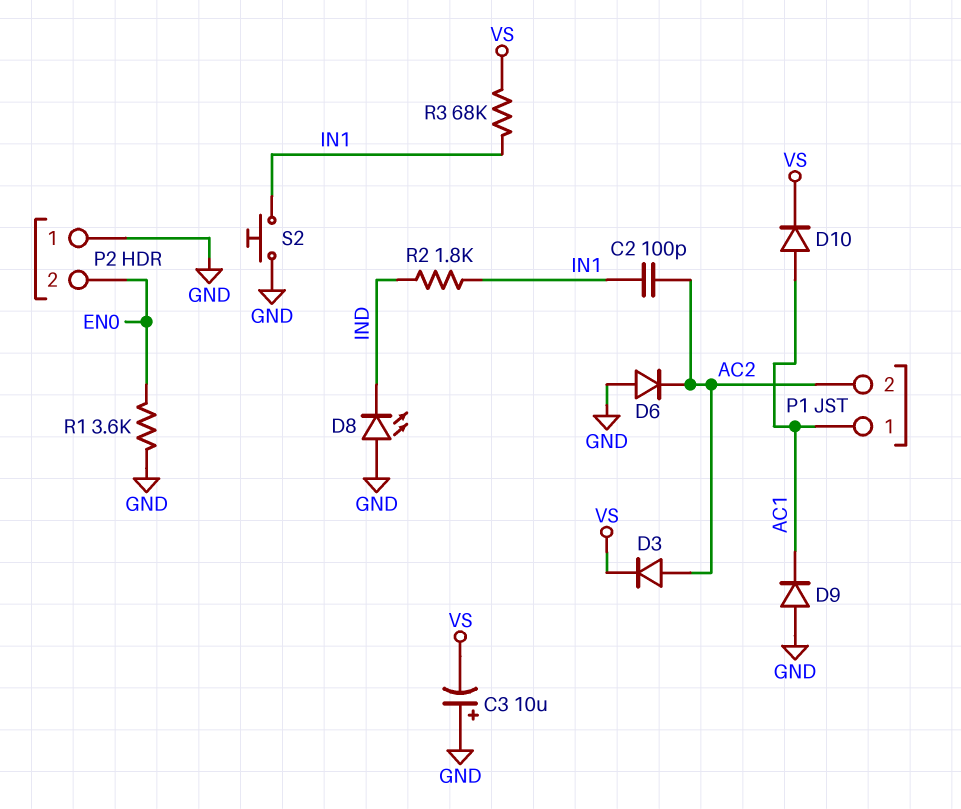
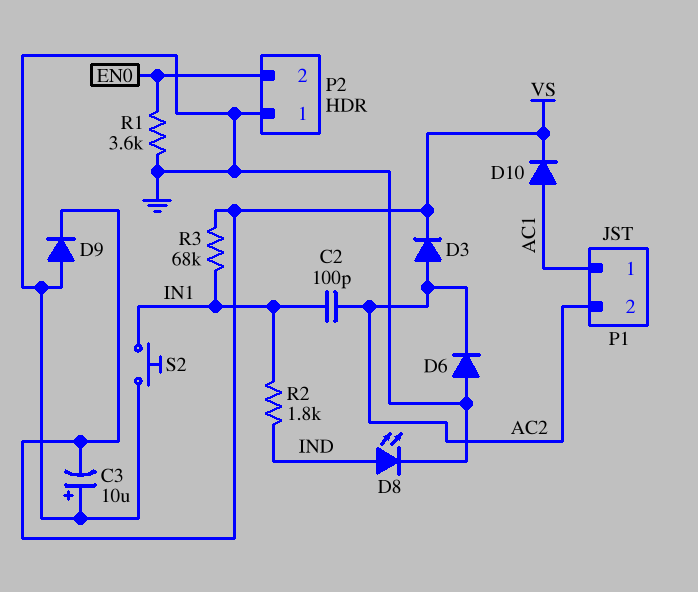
D8: LED (A GND, K IND) -> LED (A IND, K GND)
D9: diode (A GND, K AC1) -> diode (A GND, K VS)

